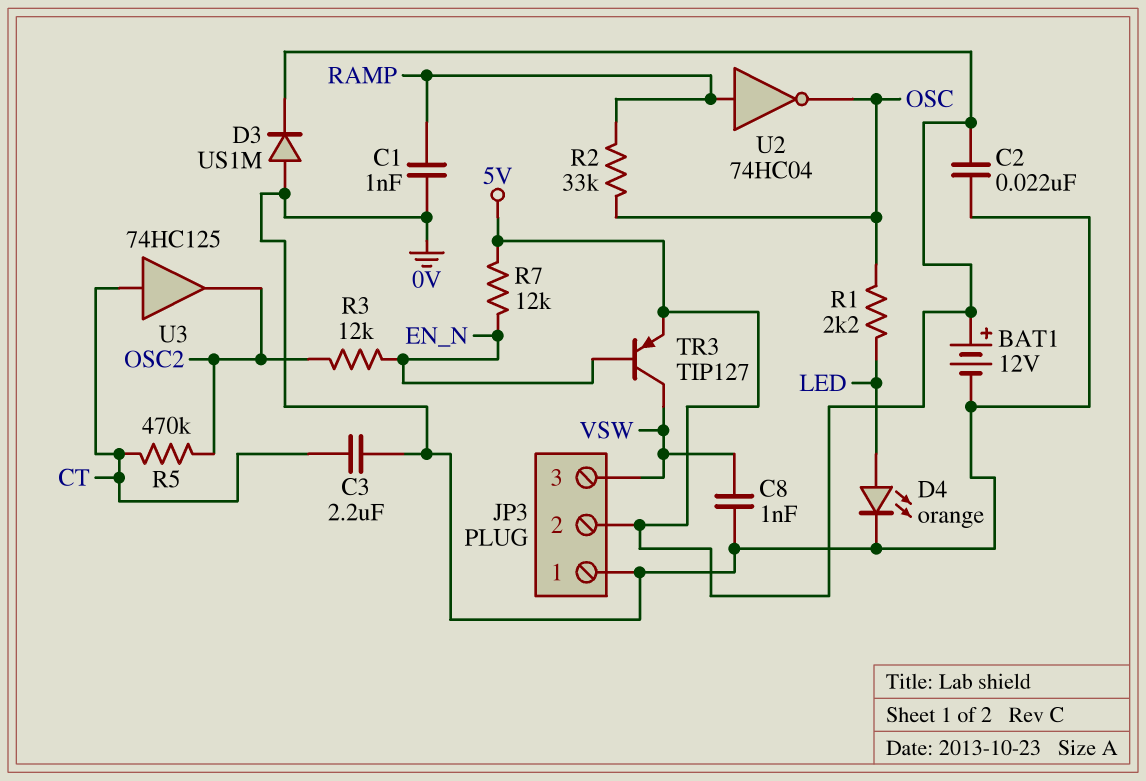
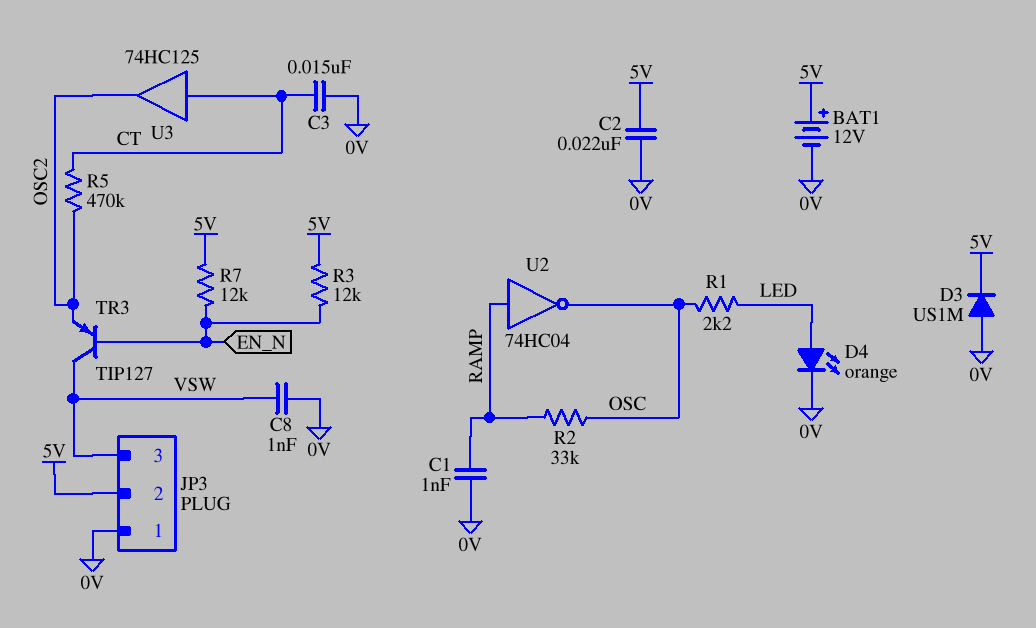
C3: 2.2uF (0V, CT) -> 15nF (0V, CT)
R3: 12k (EN_N, OSC2) -> 12k (5V, EN_N)
TR3: PNP TIP127 (B EN_N, C VSW, E 5V) -> PNP TIP127 (B EN_N, C VSW, E OSC2)

